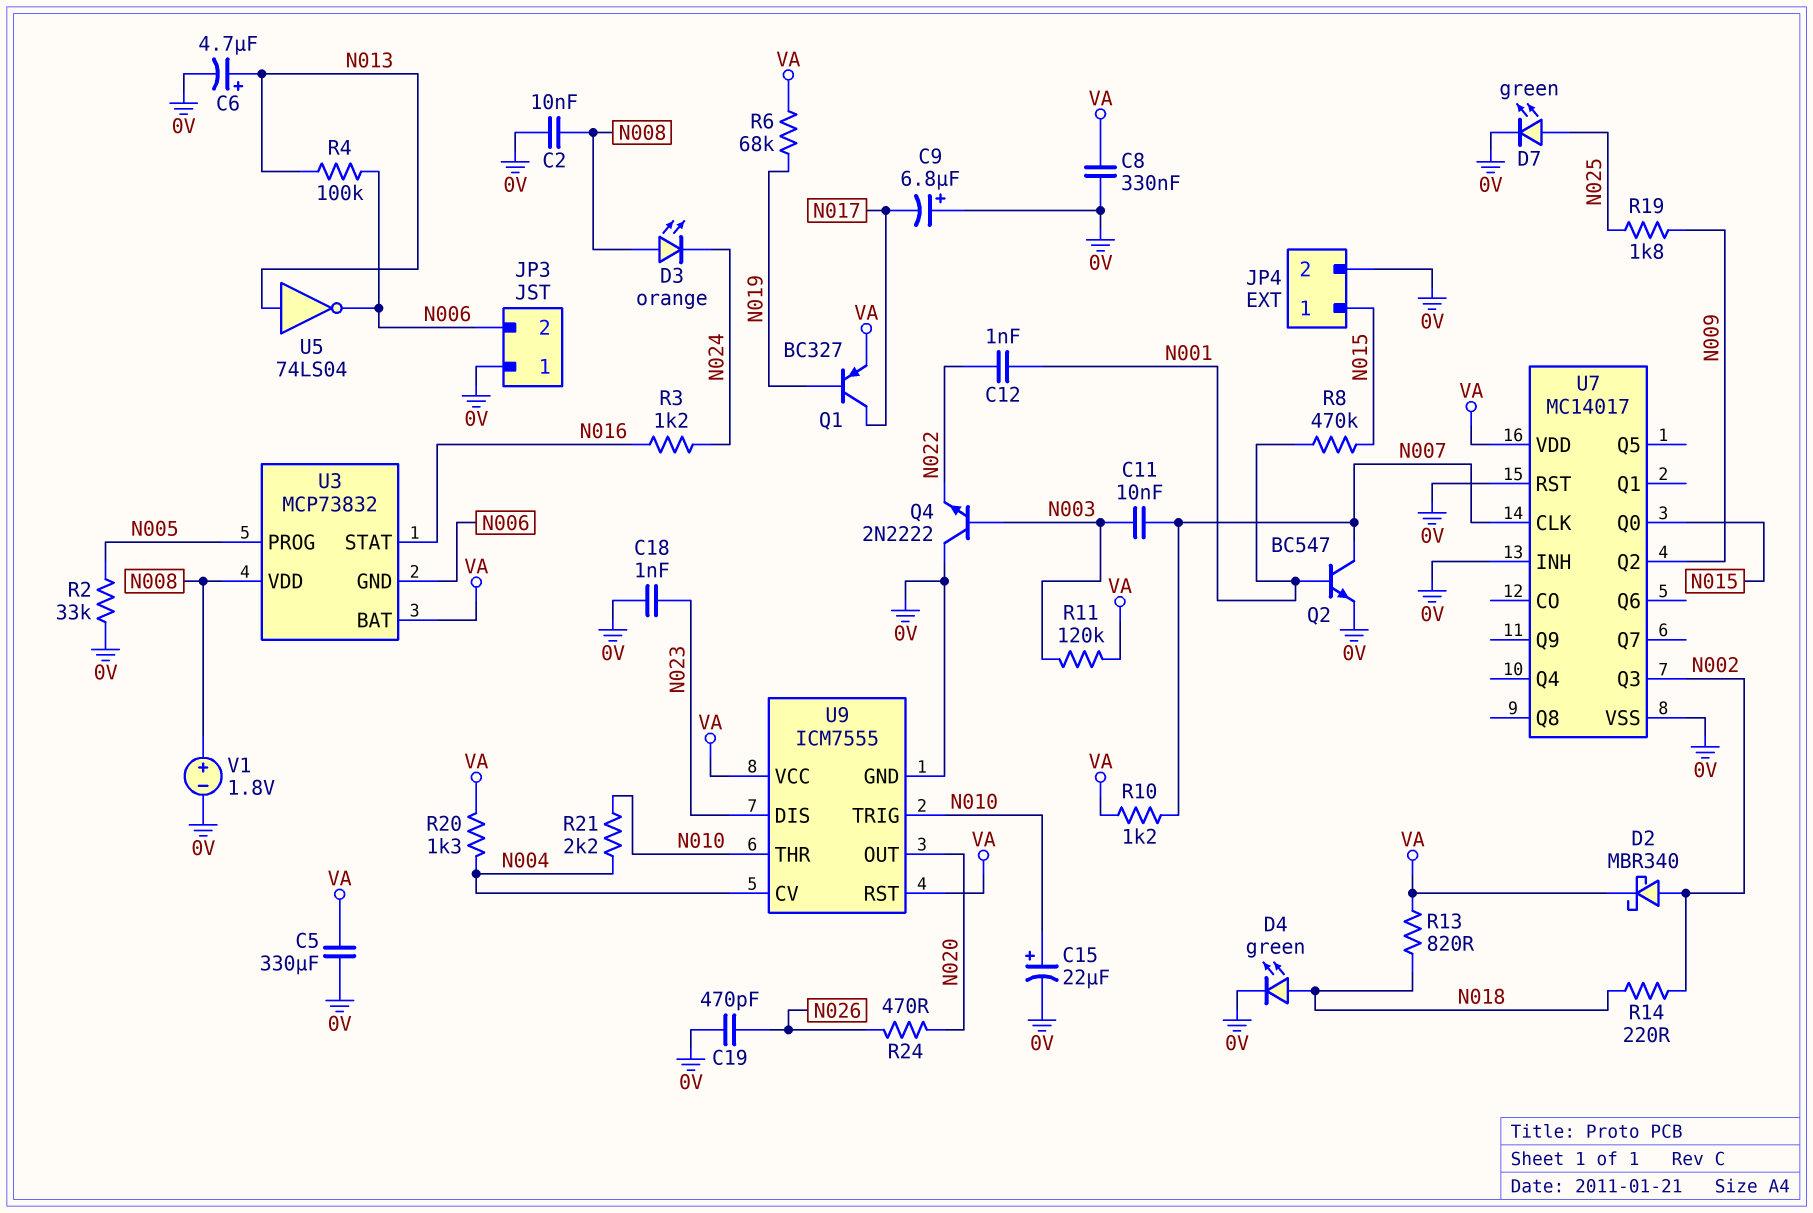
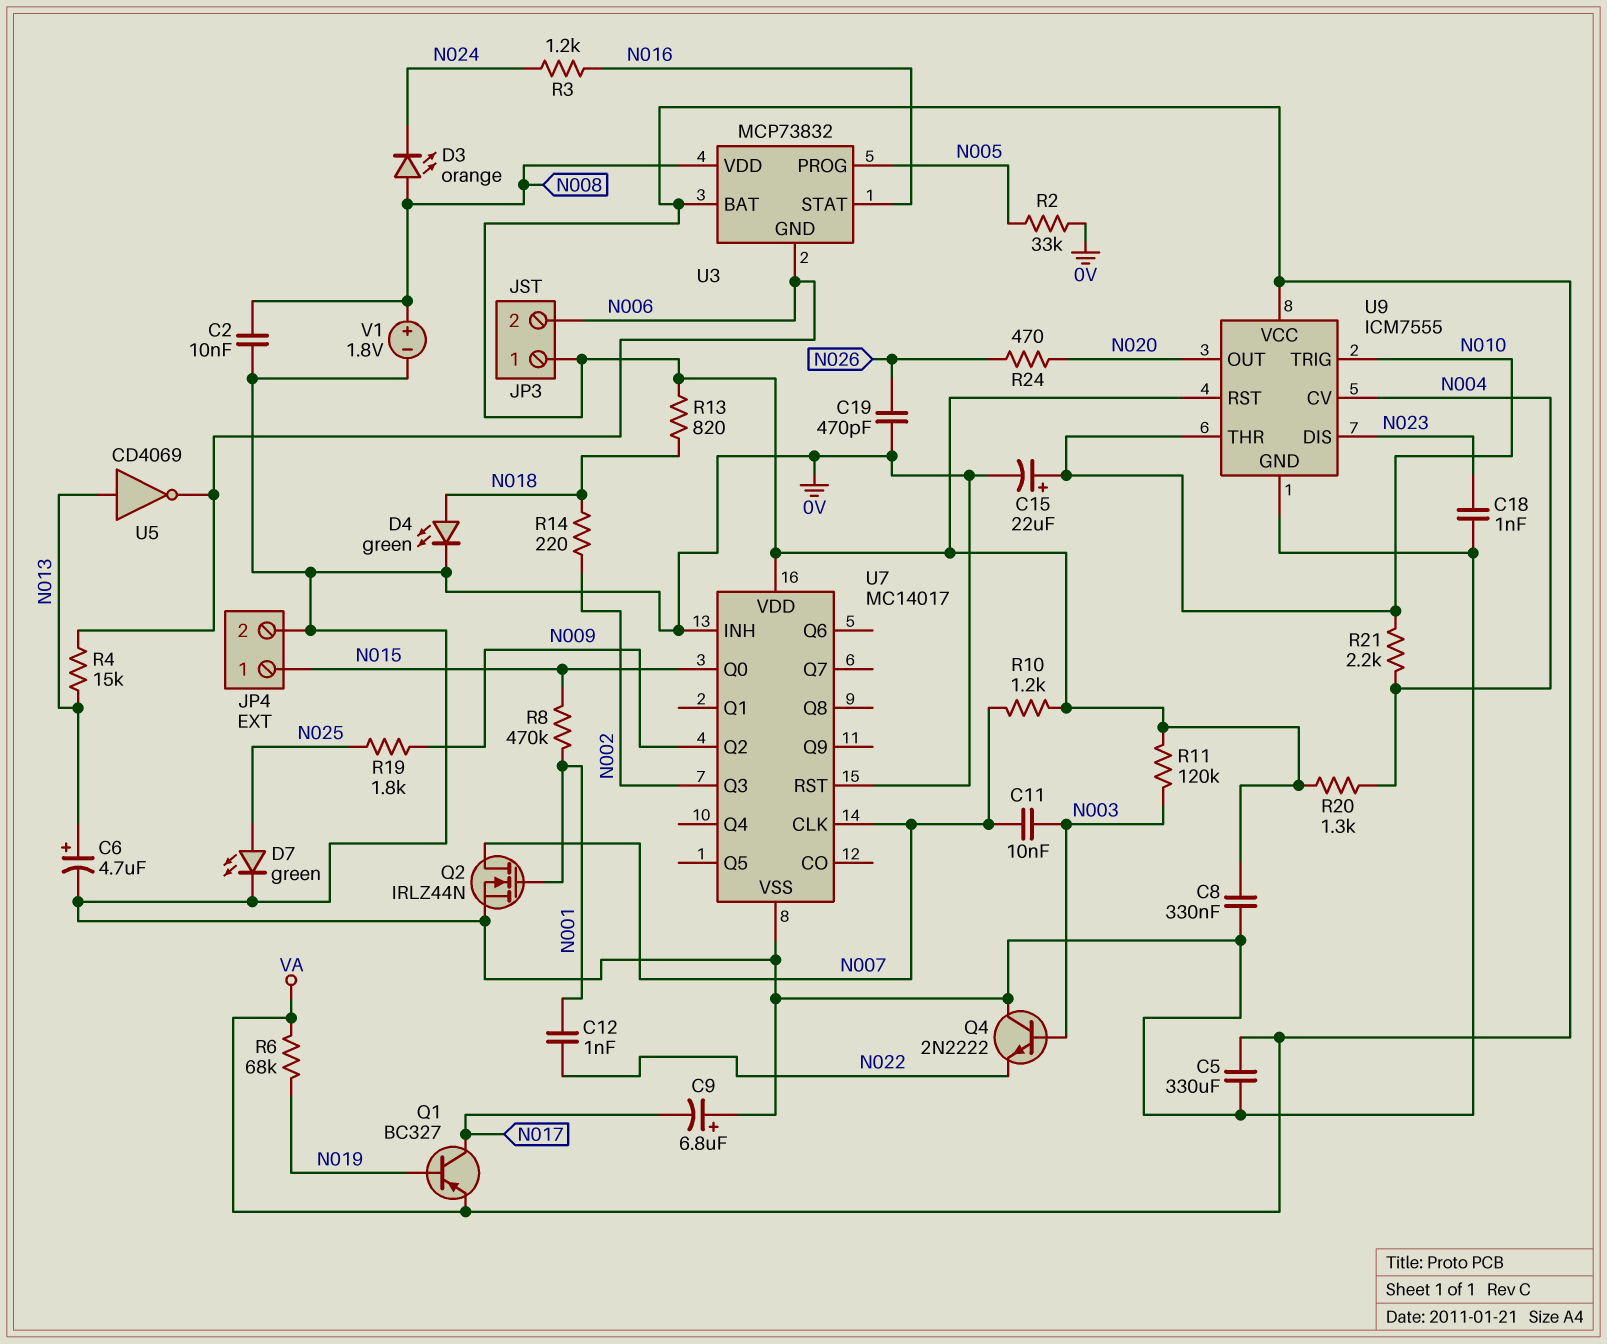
D2: schottky MBR340 (A N002, K VA) -> none
JP3 pin 1: 0V -> VA
Q2: NPN BC547 (B N001, C N007, E 0V) -> NMOS IRLZ44N (G N001, D N007, S 0V)
R4: 100k (N006, N013) -> 15k (N006, N013)
U5: NOT 74LS04 (in N013, out N006) -> NOT CD4069 (in N013, out N006)

